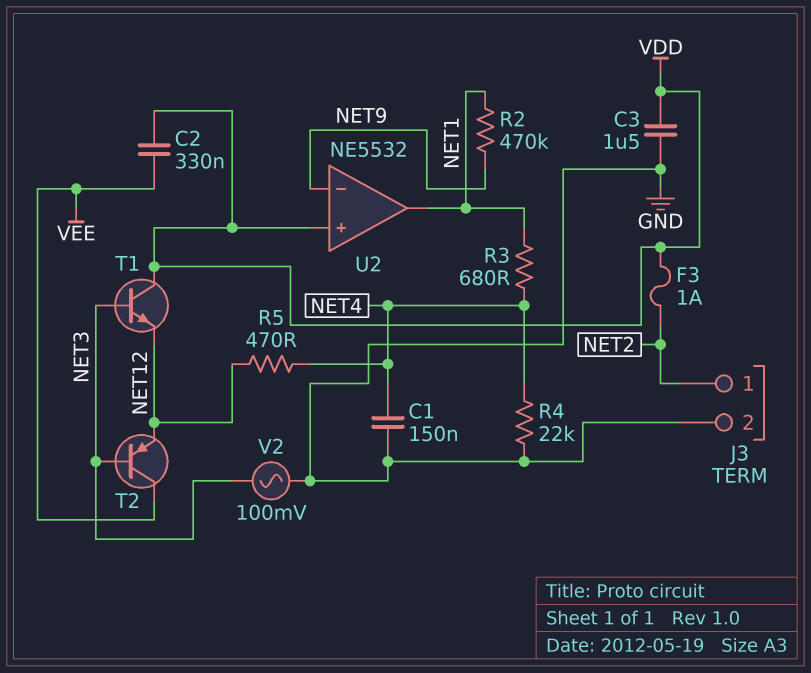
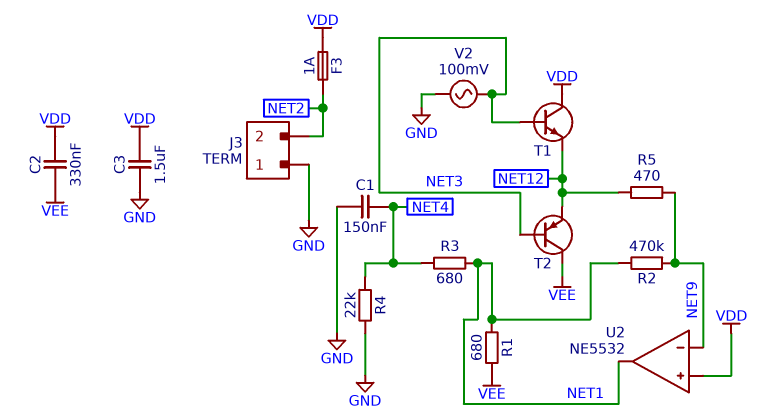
J3 pin 1: NET2 -> GND
J3 pin 2: GND -> NET2
R1: none -> 680 (NET1, VEE)
R5: 470 (NET4, NET12) -> 470 (NET9, NET12)

